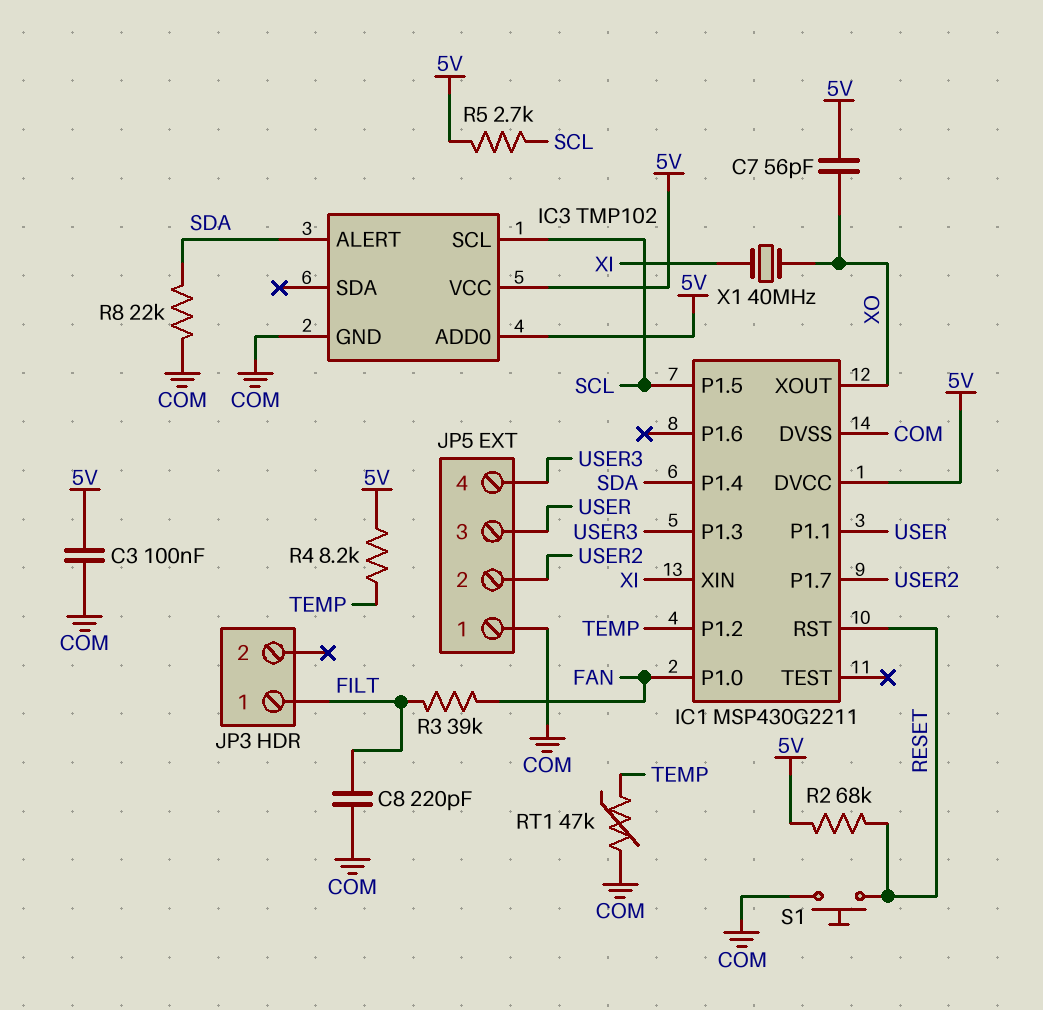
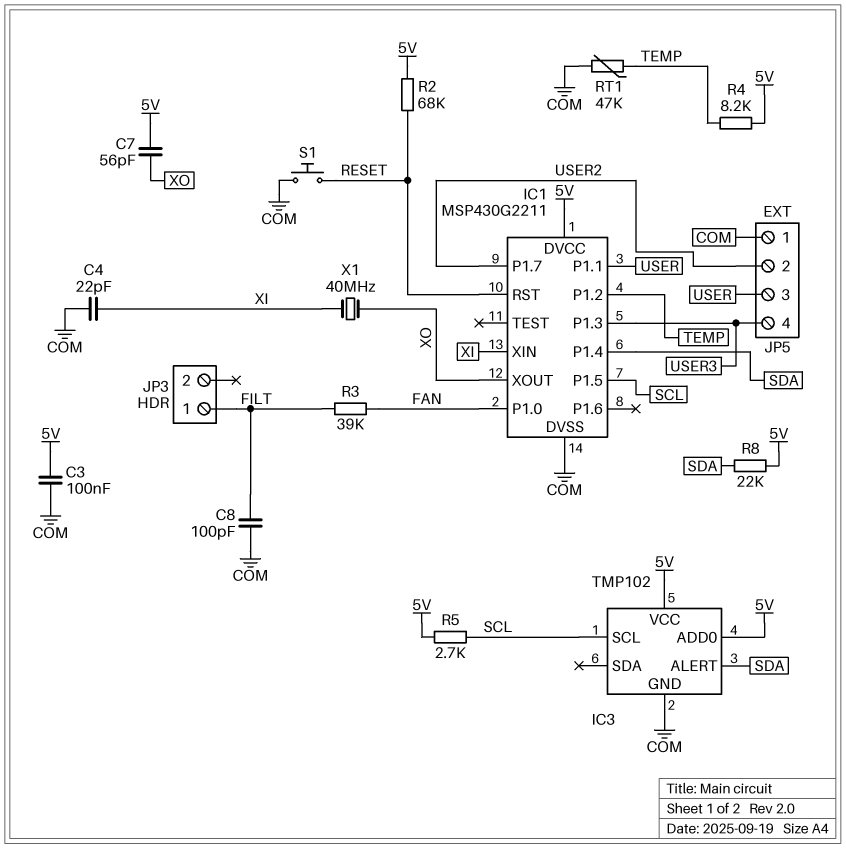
C4: none -> 22pF (COM, XI)
C8: 220pF (COM, FILT) -> 100pF (COM, FILT)
R8: 22k (COM, SDA) -> 22k (5V, SDA)

